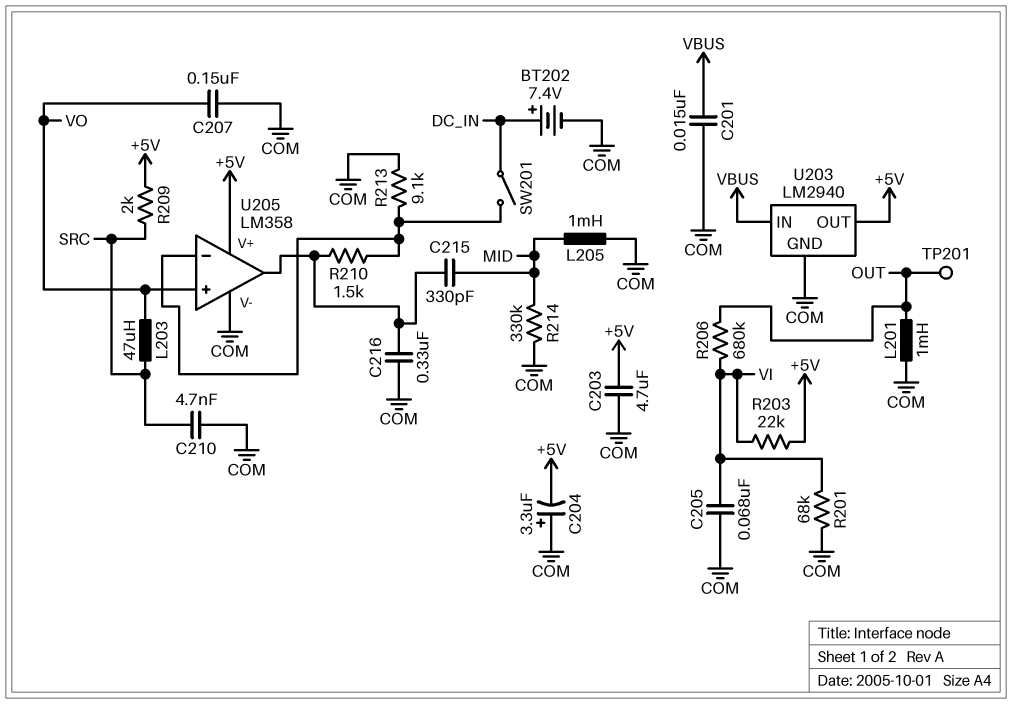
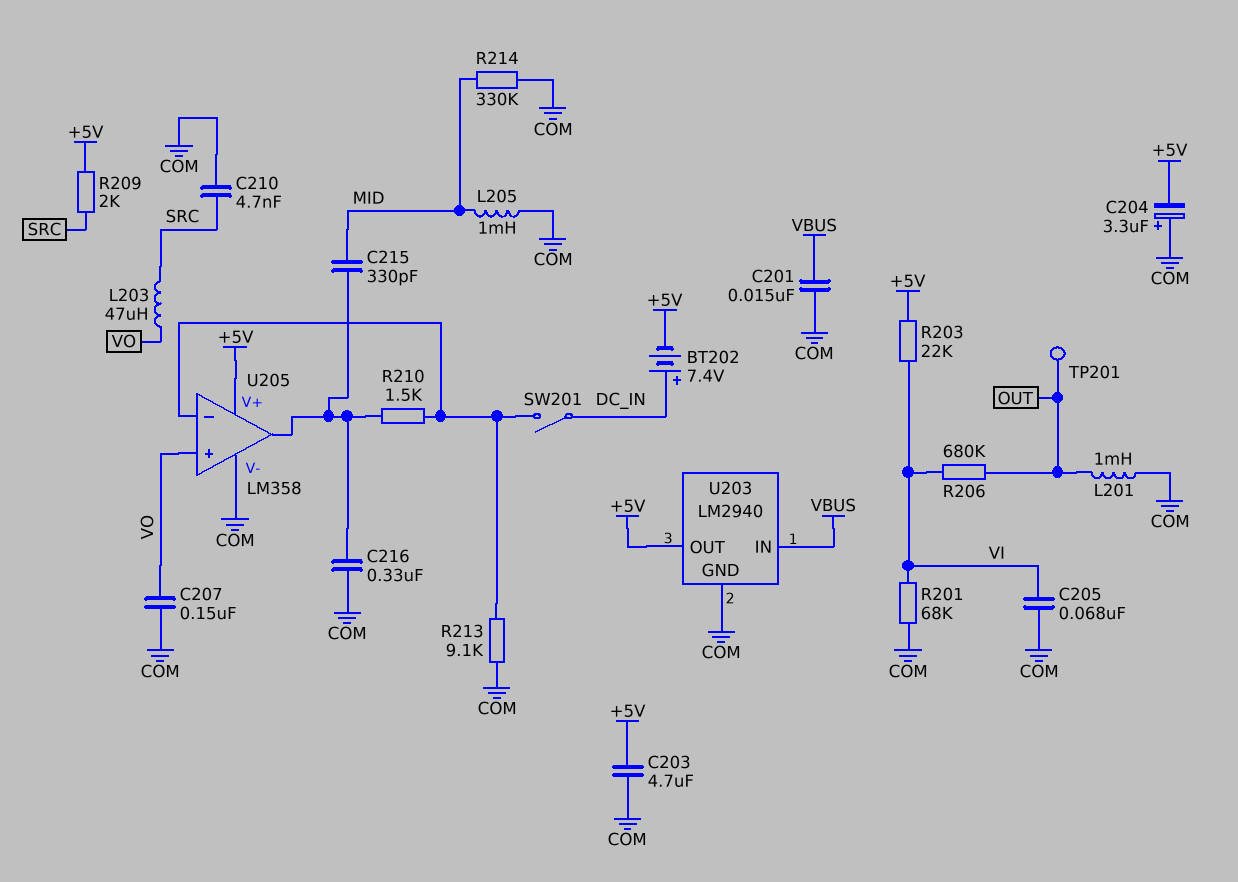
BT202: 7.4V (plus DC_IN, minus COM) -> 7.4V (plus DC_IN, minus +5V)

